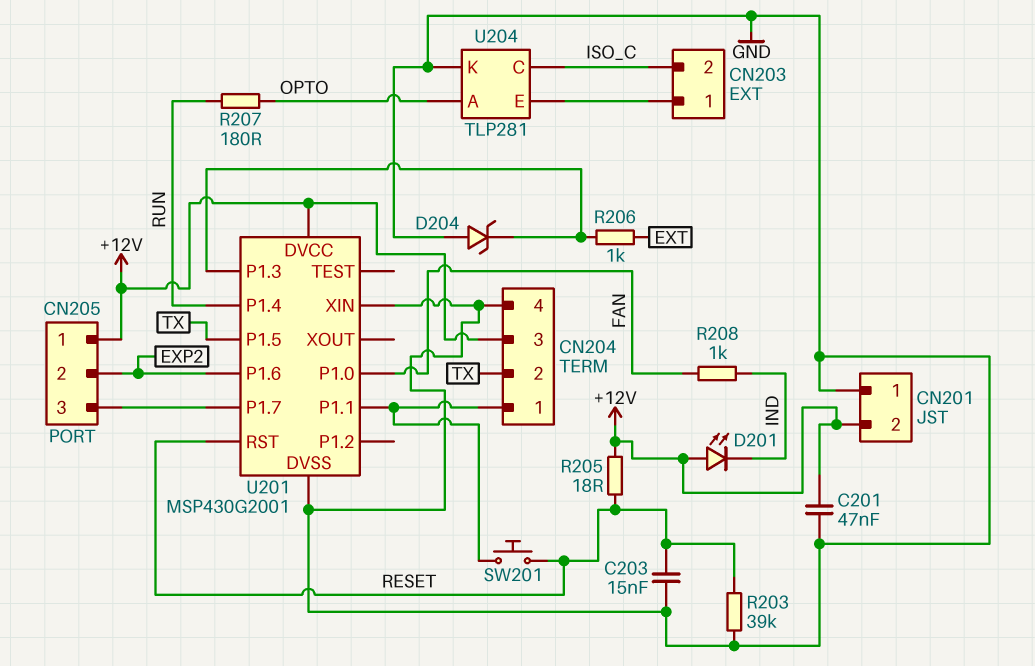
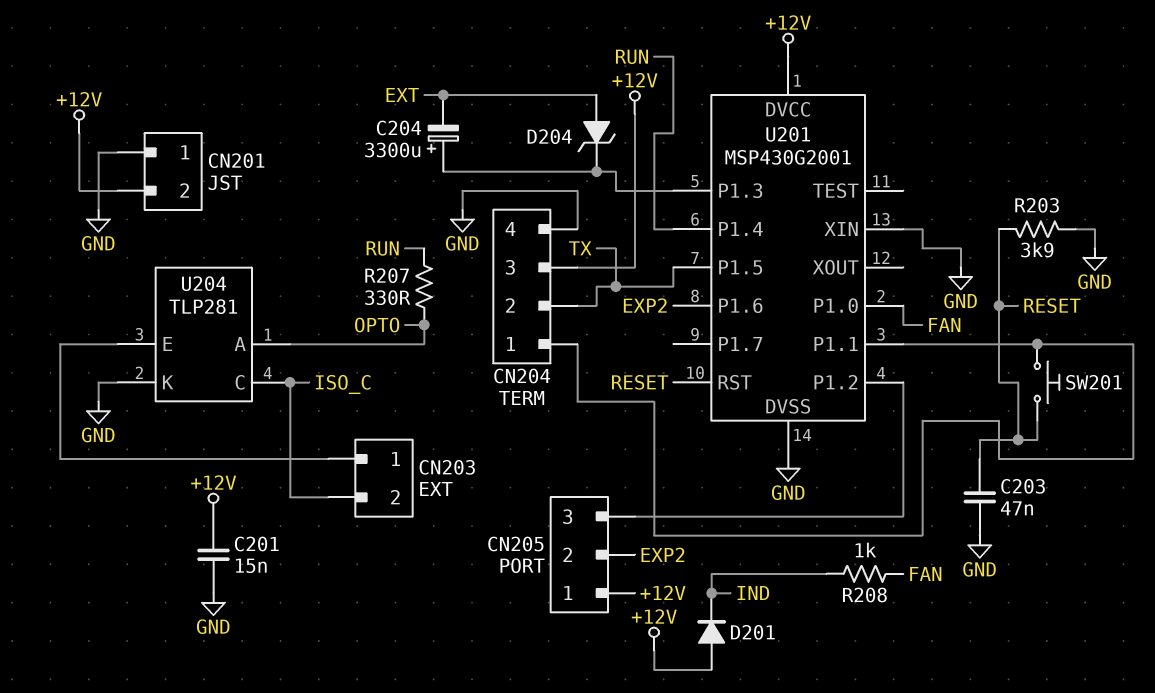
C201: 47nF (+12V, GND) -> 15nF (+12V, GND)
C203: 15nF (GND, RESET) -> 47nF (GND, RESET)
C204: none -> 3300uF (plus U201/P1.3, minus EXT)
D201: LED (A +12V, K IND) -> diode (A +12V, K IND)
D204: zener (A GND, K U201/P1.3) -> zener (A EXT, K U201/P1.3)
R203: 39k (GND, RESET) -> 3.9k (GND, RESET)
R205: 18 (+12V, RESET) -> none
R206: 1k (EXT, U201/P1.3) -> none
R207: 180 (OPTO, RUN) -> 330 (OPTO, RUN)
U201 pin P1.2: none -> CN205/3
U201 pin P1.7: CN205/3 -> none

